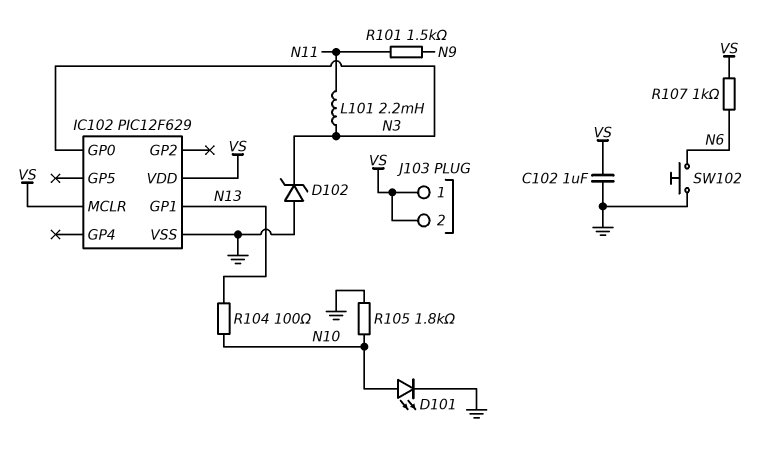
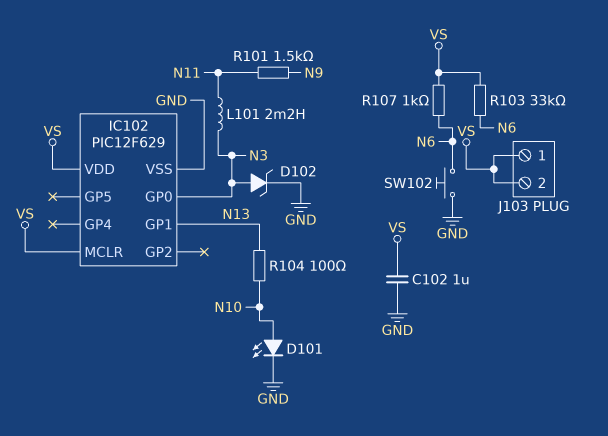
D102: zener (A GND, K N3) -> zener (A N3, K GND)
R103: none -> 33k (N6, VS)
R105: 1.8k (GND, N10) -> none

